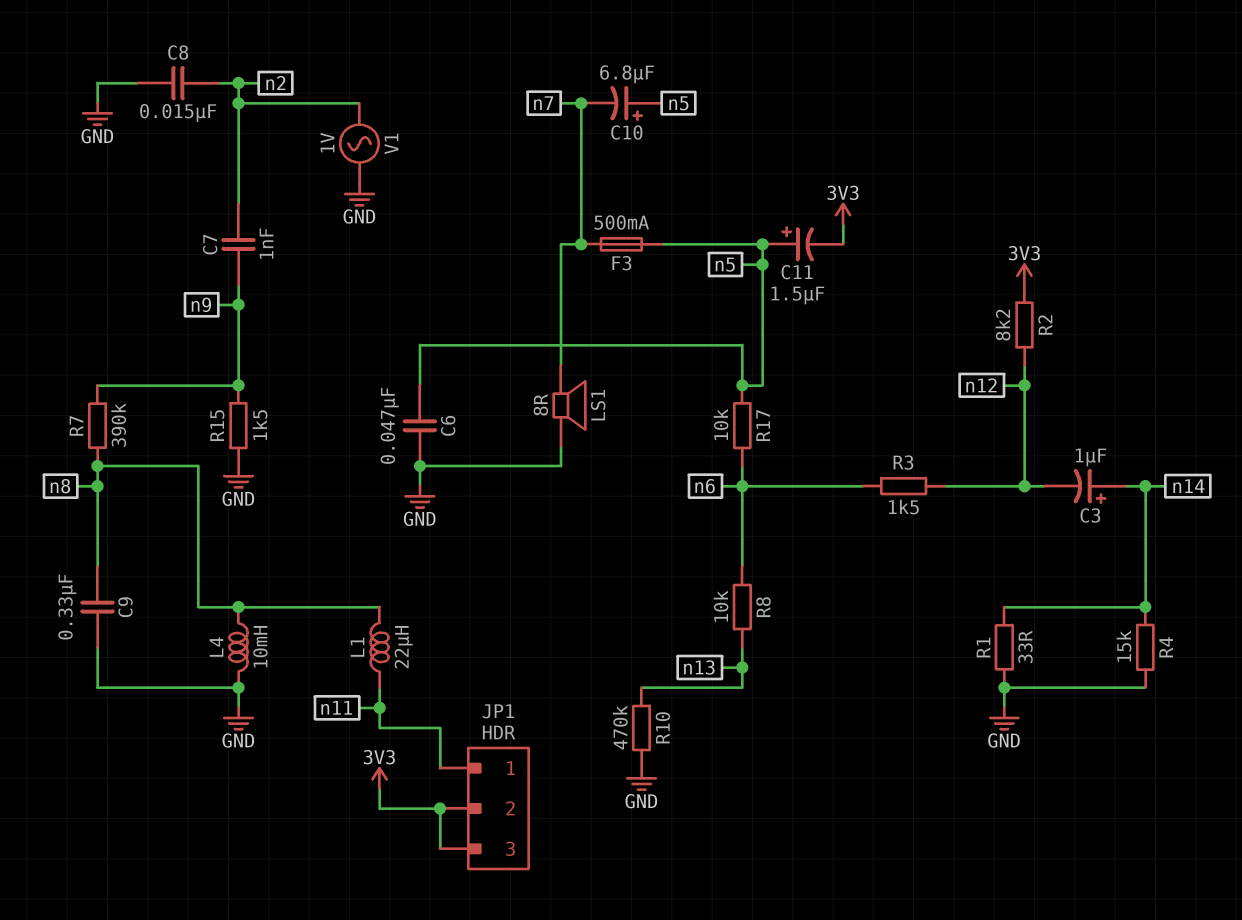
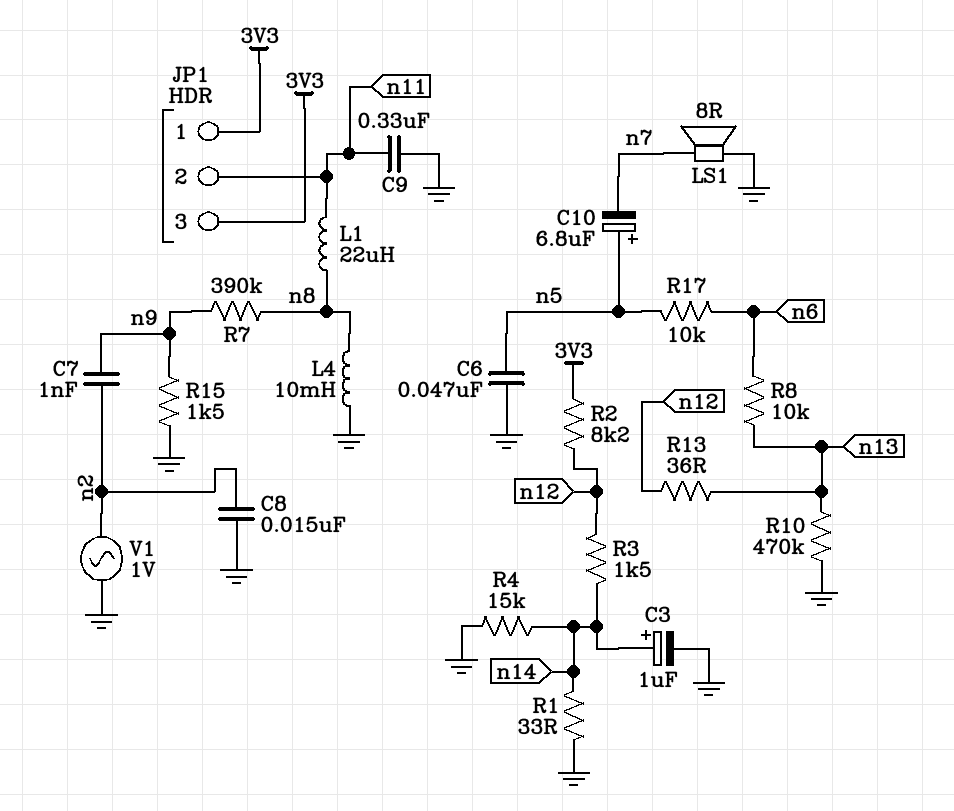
C3: 1uF (plus n14, minus n12) -> 1uF (plus n14, minus GND)
C9: 330nF (GND, n8) -> 330nF (GND, n11)
C11: 1.5uF (plus n5, minus 3V3) -> none
F3: 500mA (n5, n7) -> none
JP1 pin 1: n11 -> 3V3
JP1 pin 2: 3V3 -> n11
R3: 1.5k (n6, n12) -> 1.5k (n12, n14)
R13: none -> 36 (n12, n13)

